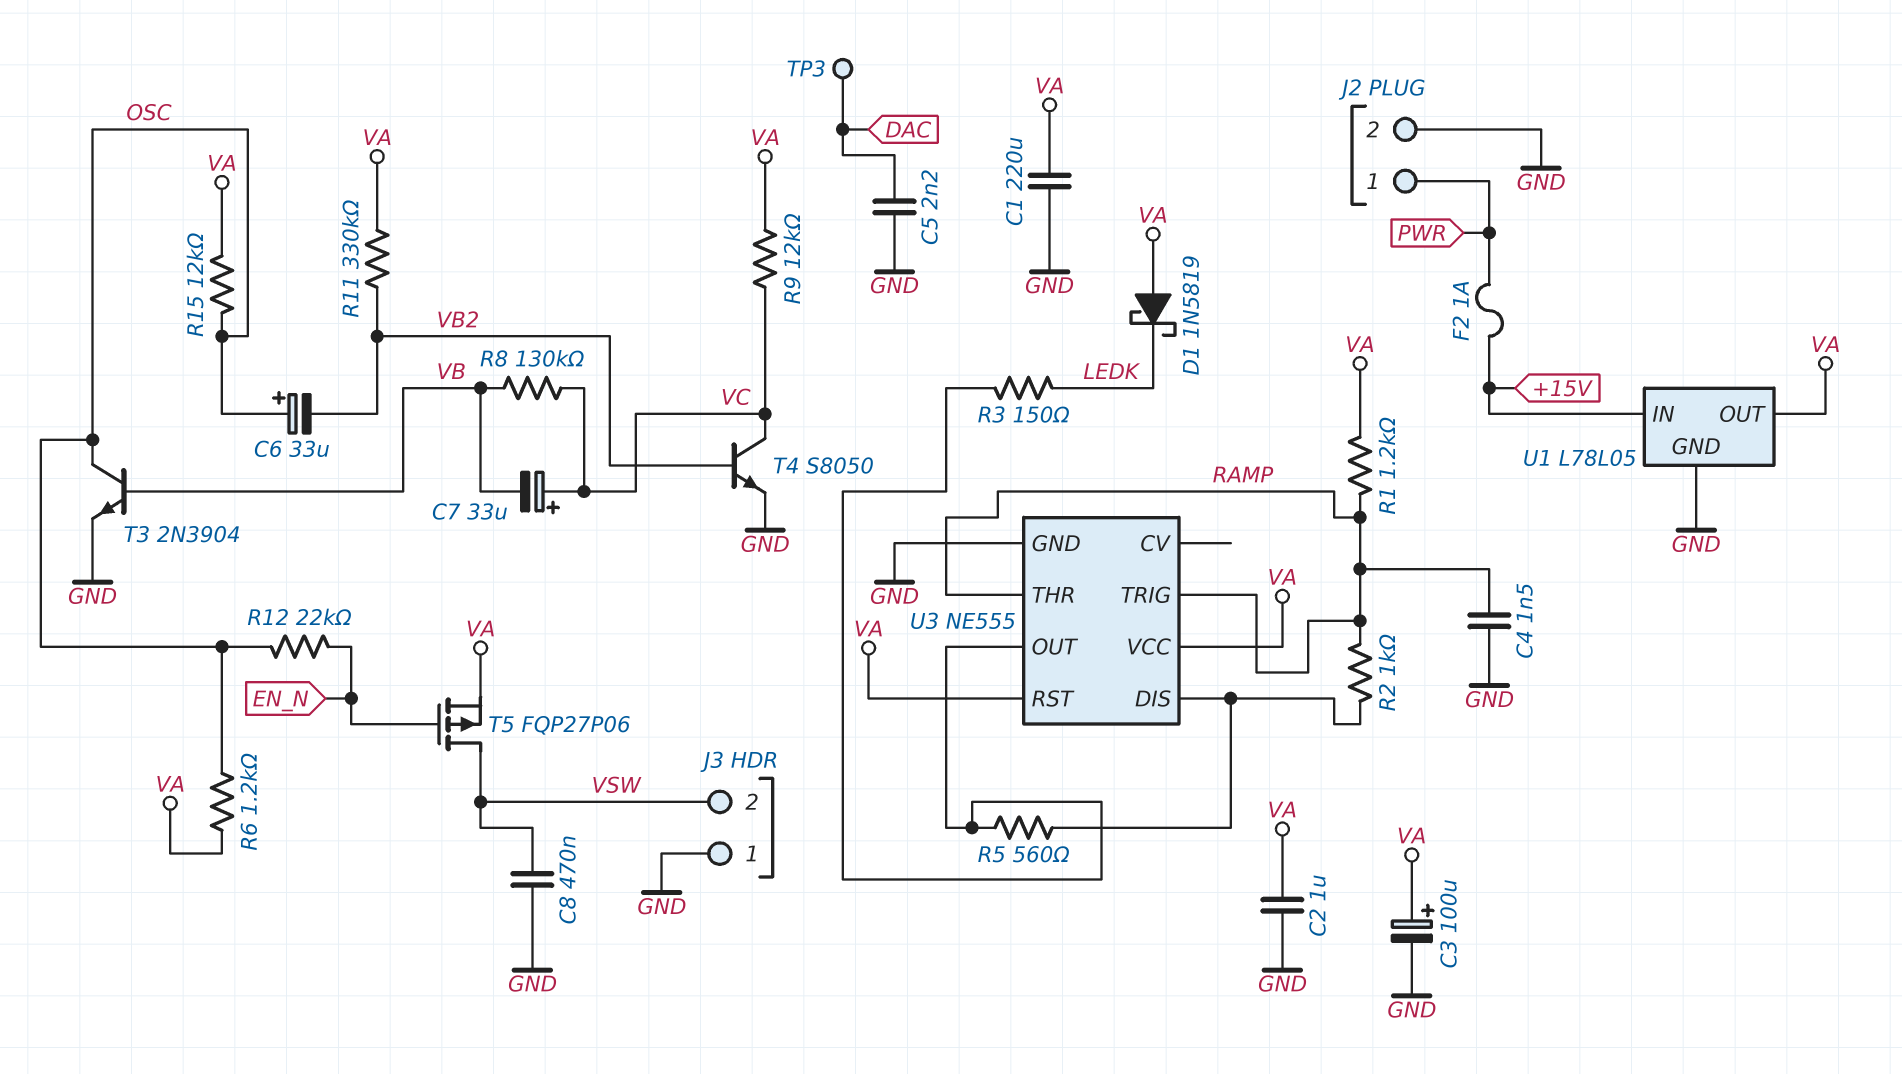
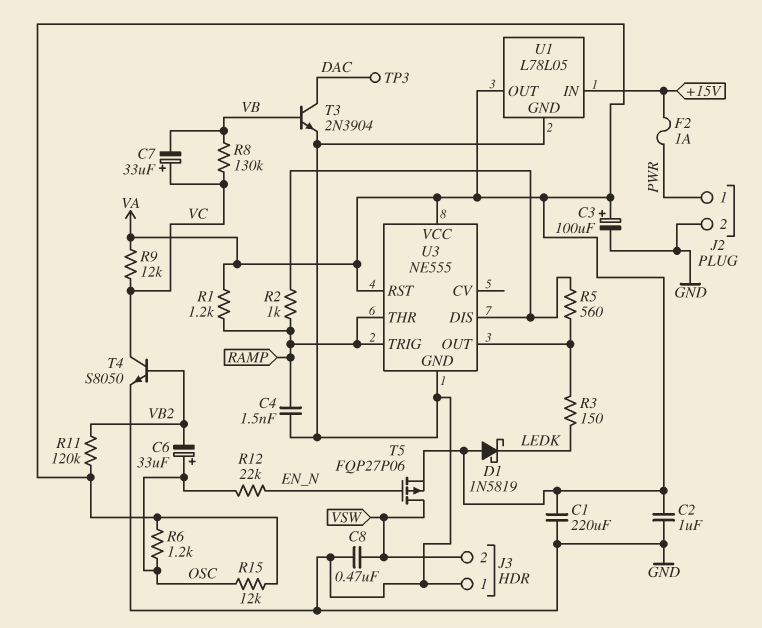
C5: 2.2nF (DAC, GND) -> none
R11: 330k (VA, VB2) -> 120k (VA, VB2)
T3: NPN 2N3904 (B VB, C OSC, E GND) -> NPN 2N3904 (B VB, C DAC, E GND)

